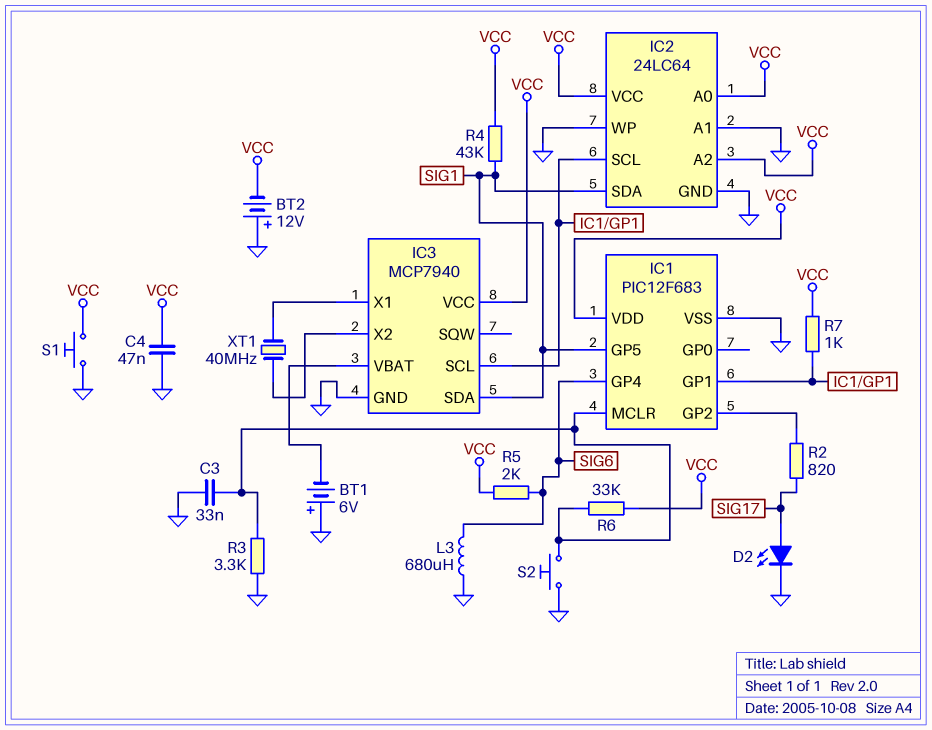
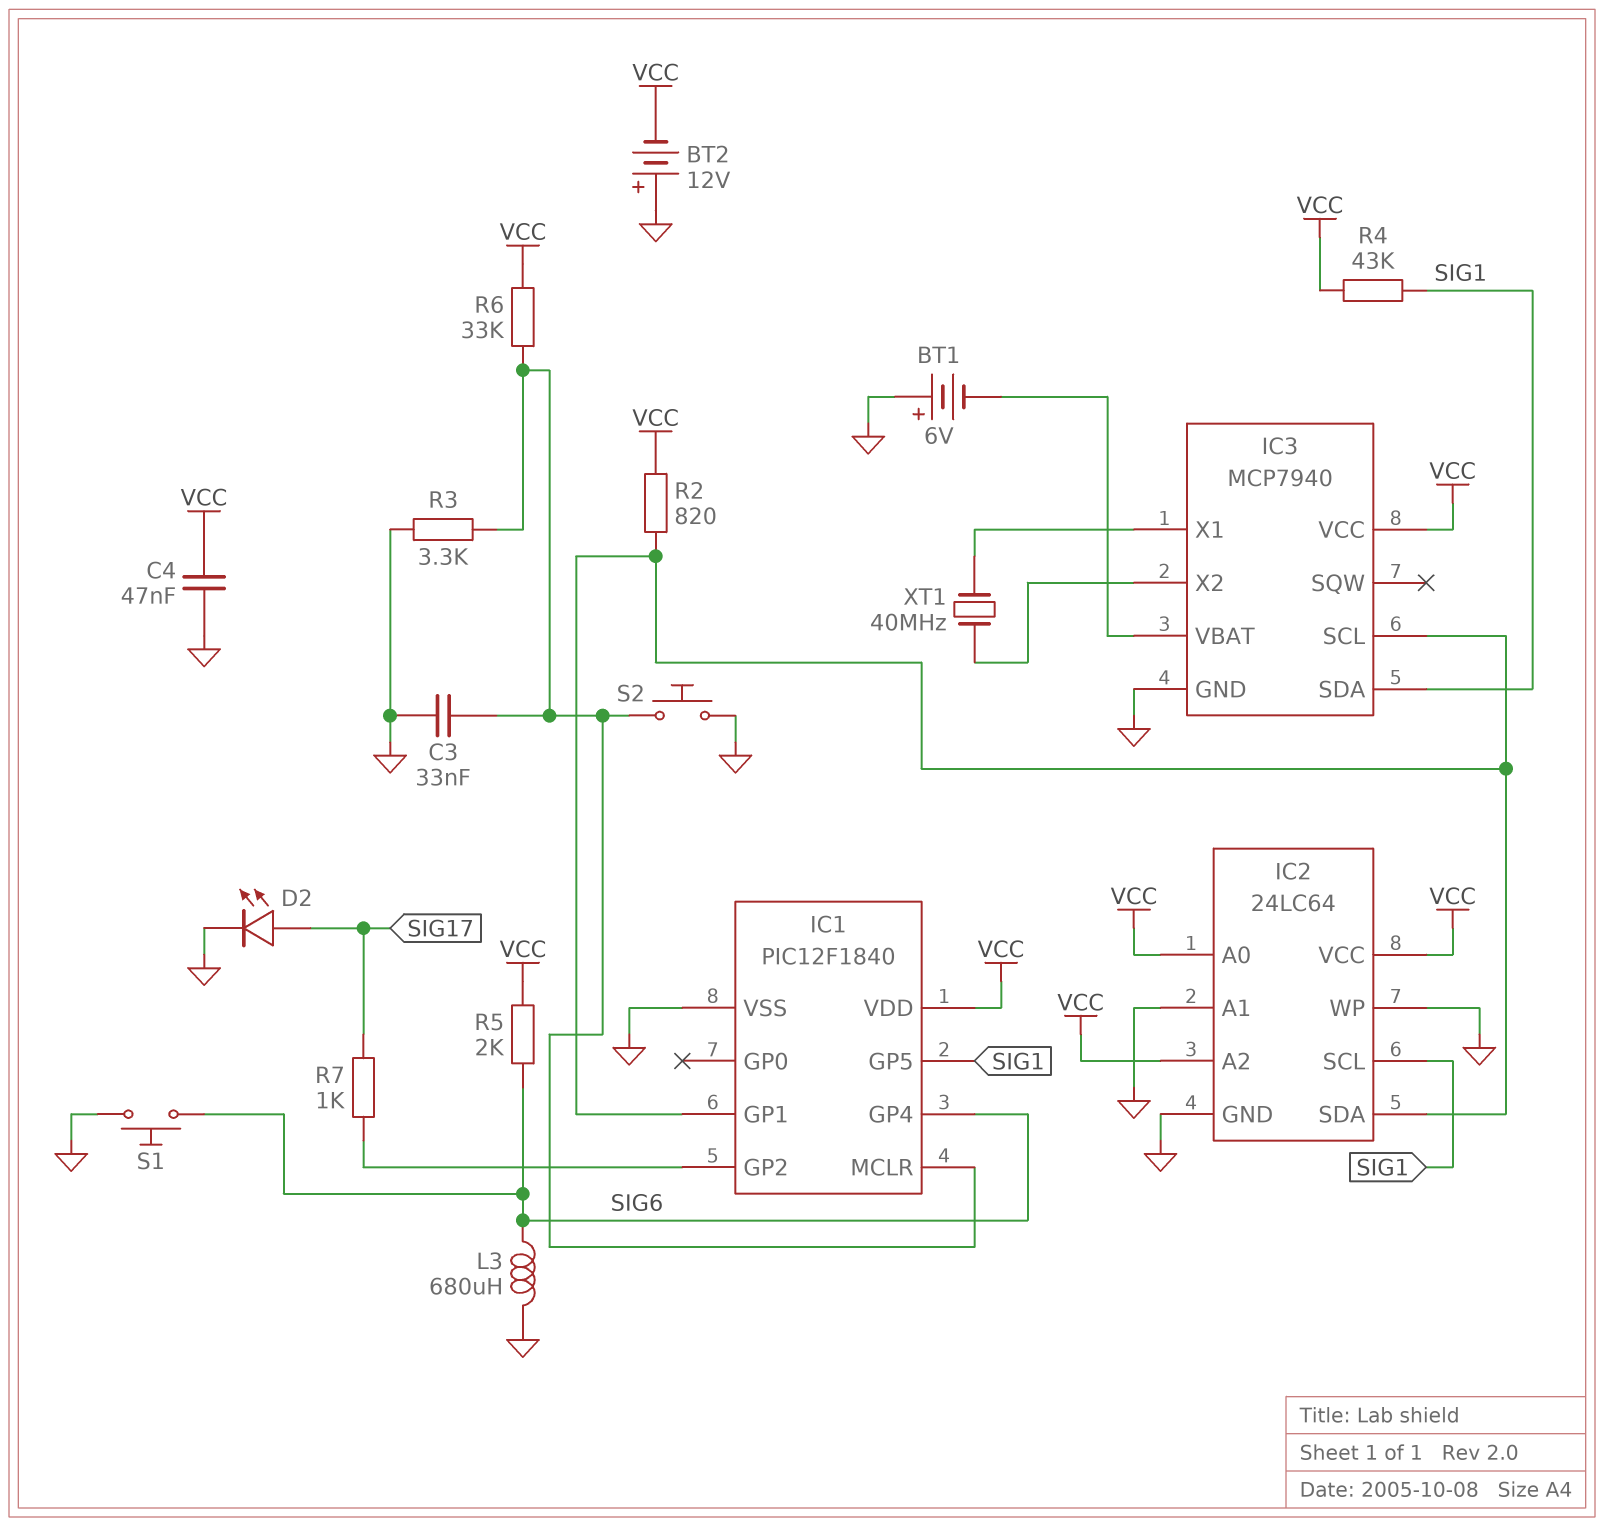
IC1: PIC12F683 -> PIC12F1840
IC2 pin SCL: IC1/GP1 -> SIG1
IC2 pin SDA: SIG1 -> IC1/GP1
R2: 820 (IC1/GP2, SIG17) -> 820 (IC1/GP1, VCC)
R7: 1k (IC1/GP1, VCC) -> 1k (IC1/GP2, SIG17)
S1: button (GND, VCC) -> button (GND, SIG6)

